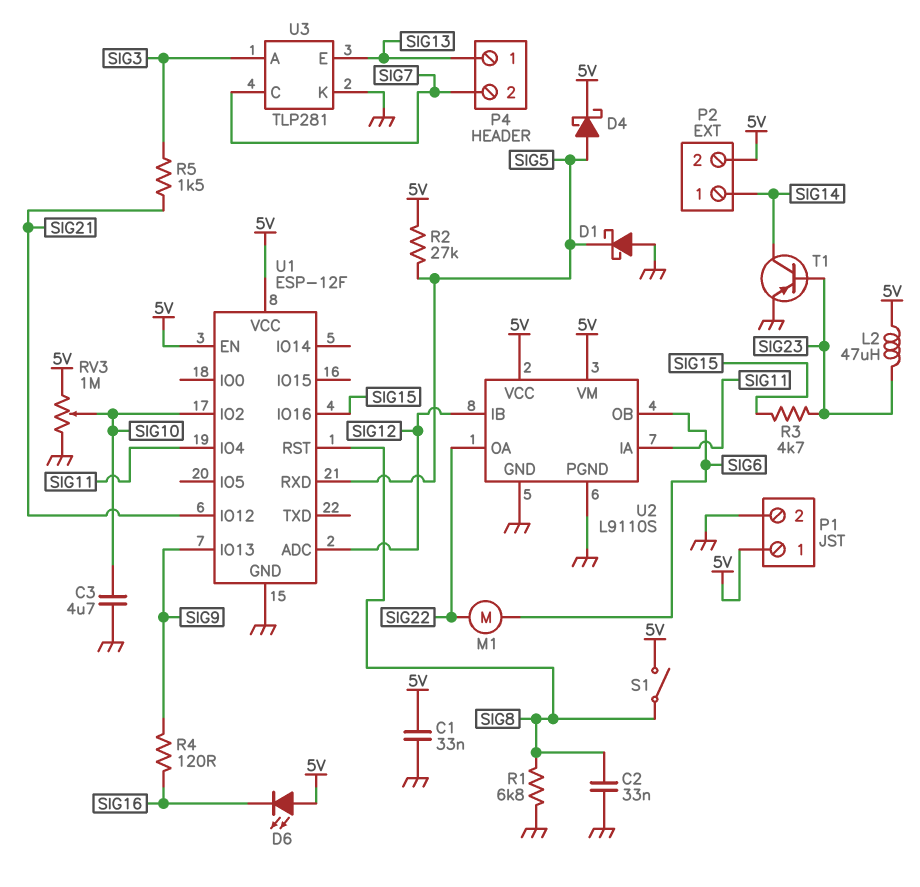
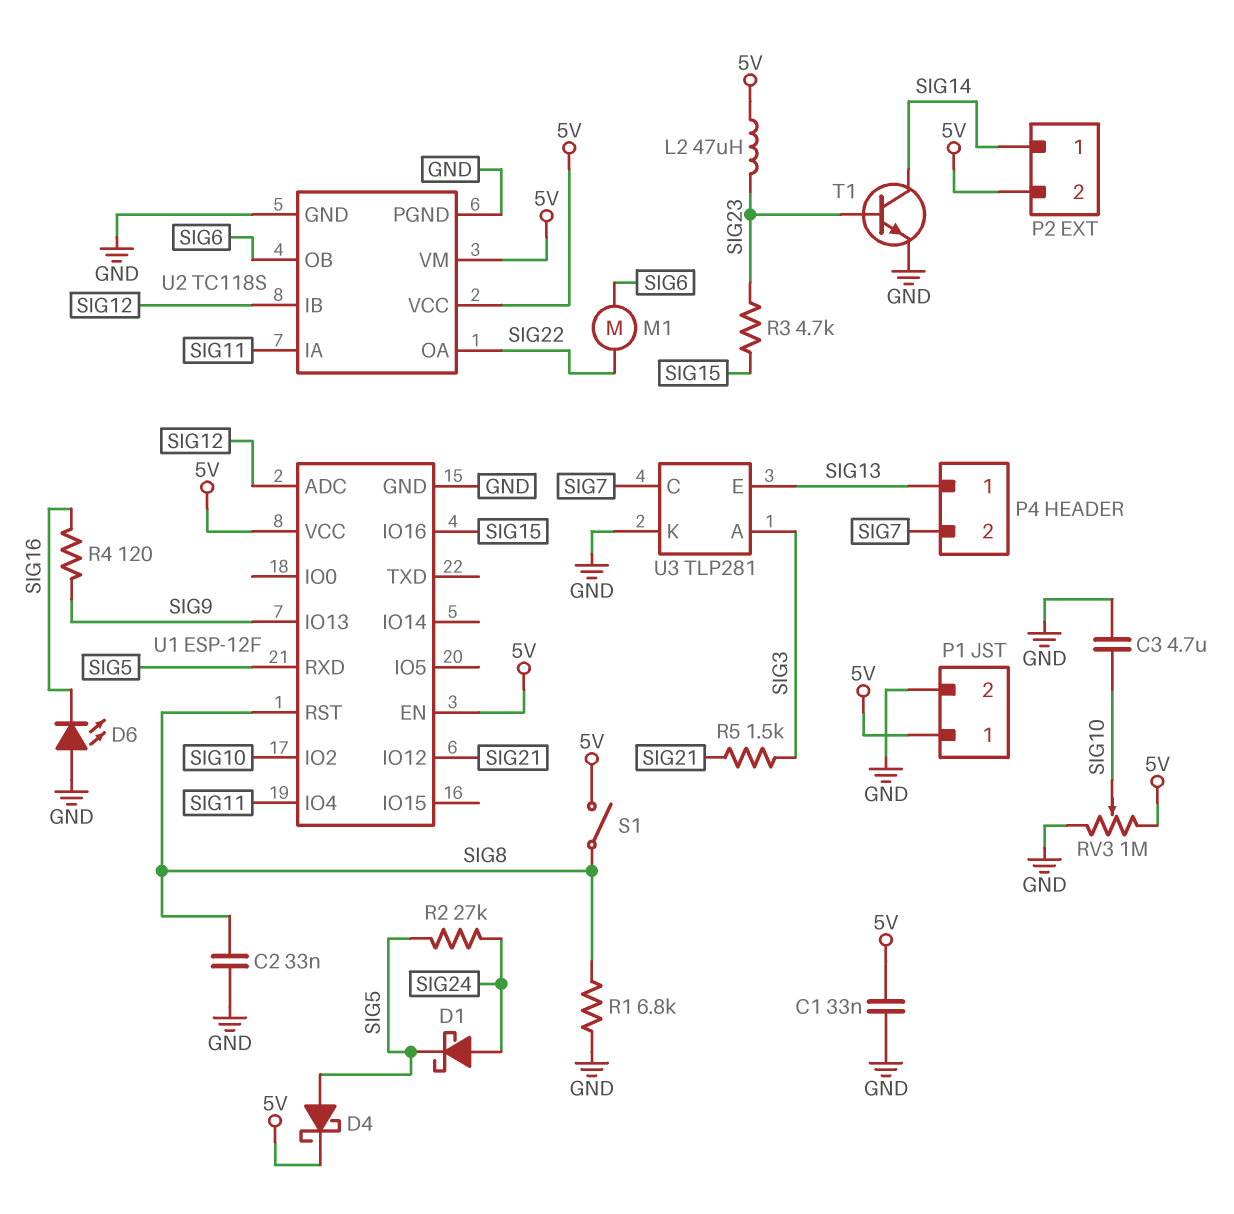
D1: schottky (A GND, K SIG5) -> schottky (A SIG24, K SIG5)
D6: LED (A 5V, K SIG16) -> LED (A GND, K SIG16)
R2: 27k (5V, SIG5) -> 27k (SIG5, SIG24)
T1: PNP (B SIG23, C SIG14, E GND) -> NPN (B SIG23, C SIG14, E GND)
U2: L9110S -> TC118S

